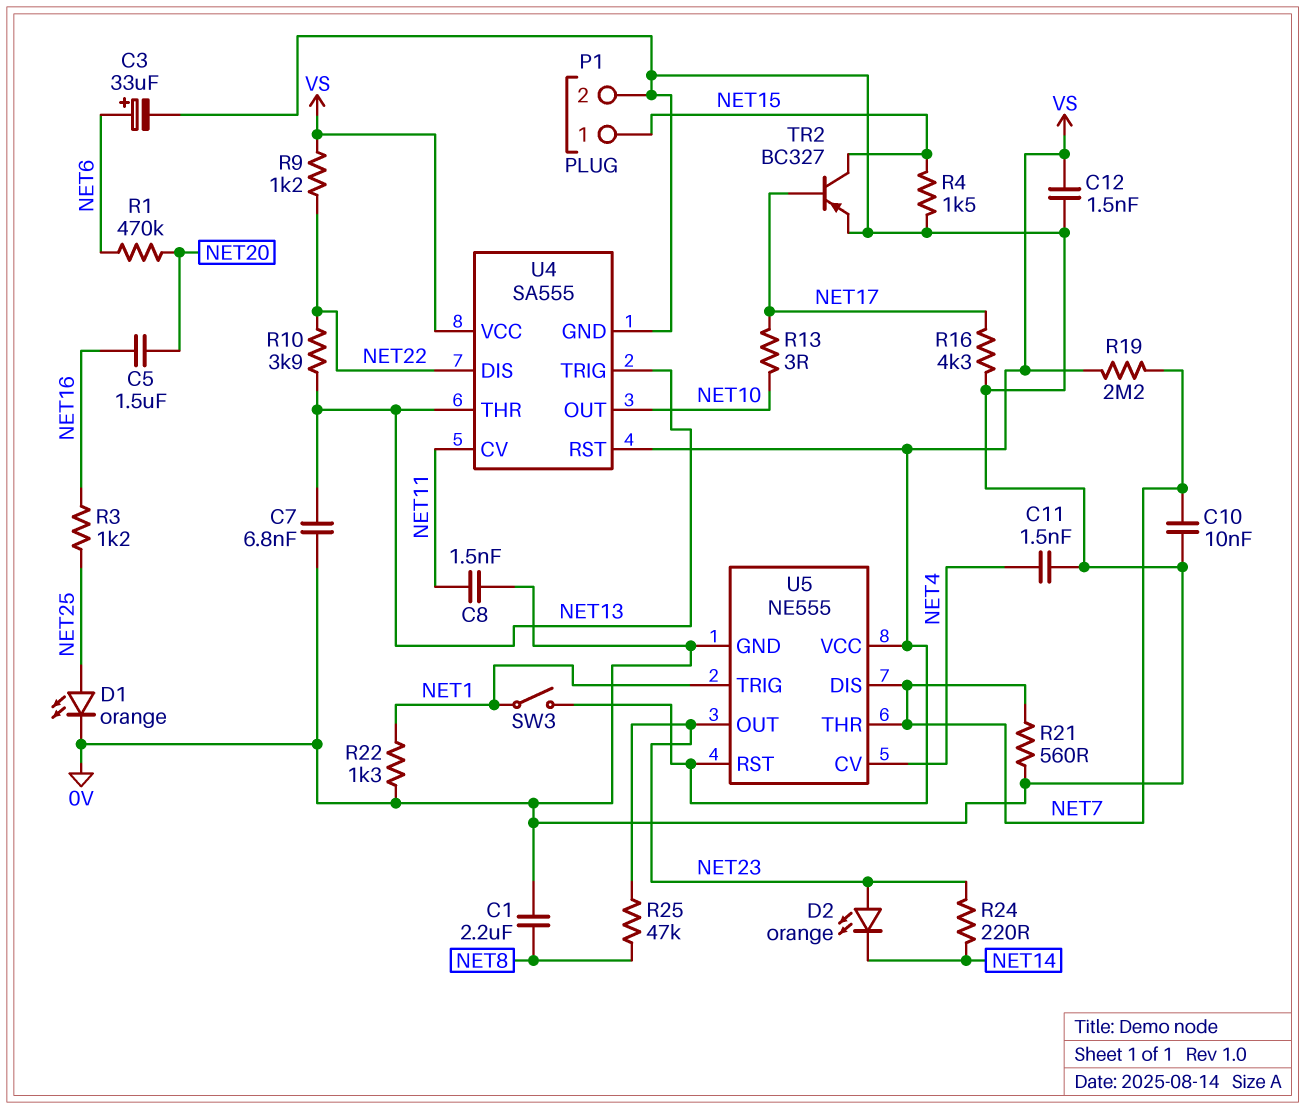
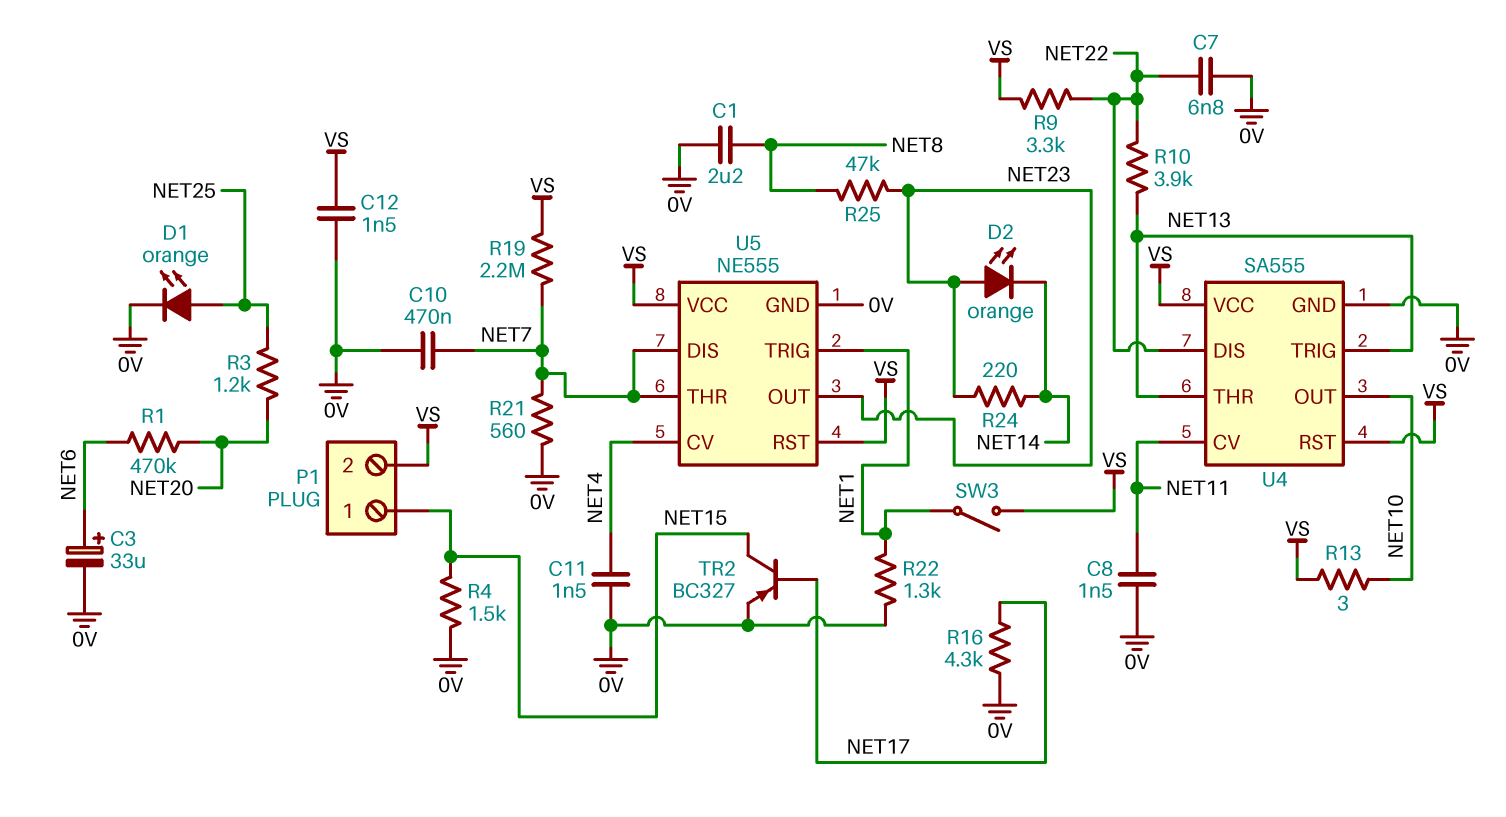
C5: 1.5uF (NET16, NET20) -> none
C7: 6.8nF (0V, NET13) -> 6.8nF (0V, NET22)
C10: 10nF (0V, NET7) -> 470nF (0V, NET7)
P1 pin 2: 0V -> VS
R3: 1.2k (NET16, NET25) -> 1.2k (NET20, NET25)
R9: 1.2k (NET22, VS) -> 3.3k (NET22, VS)
R13: 3 (NET10, NET17) -> 3 (NET10, VS)

